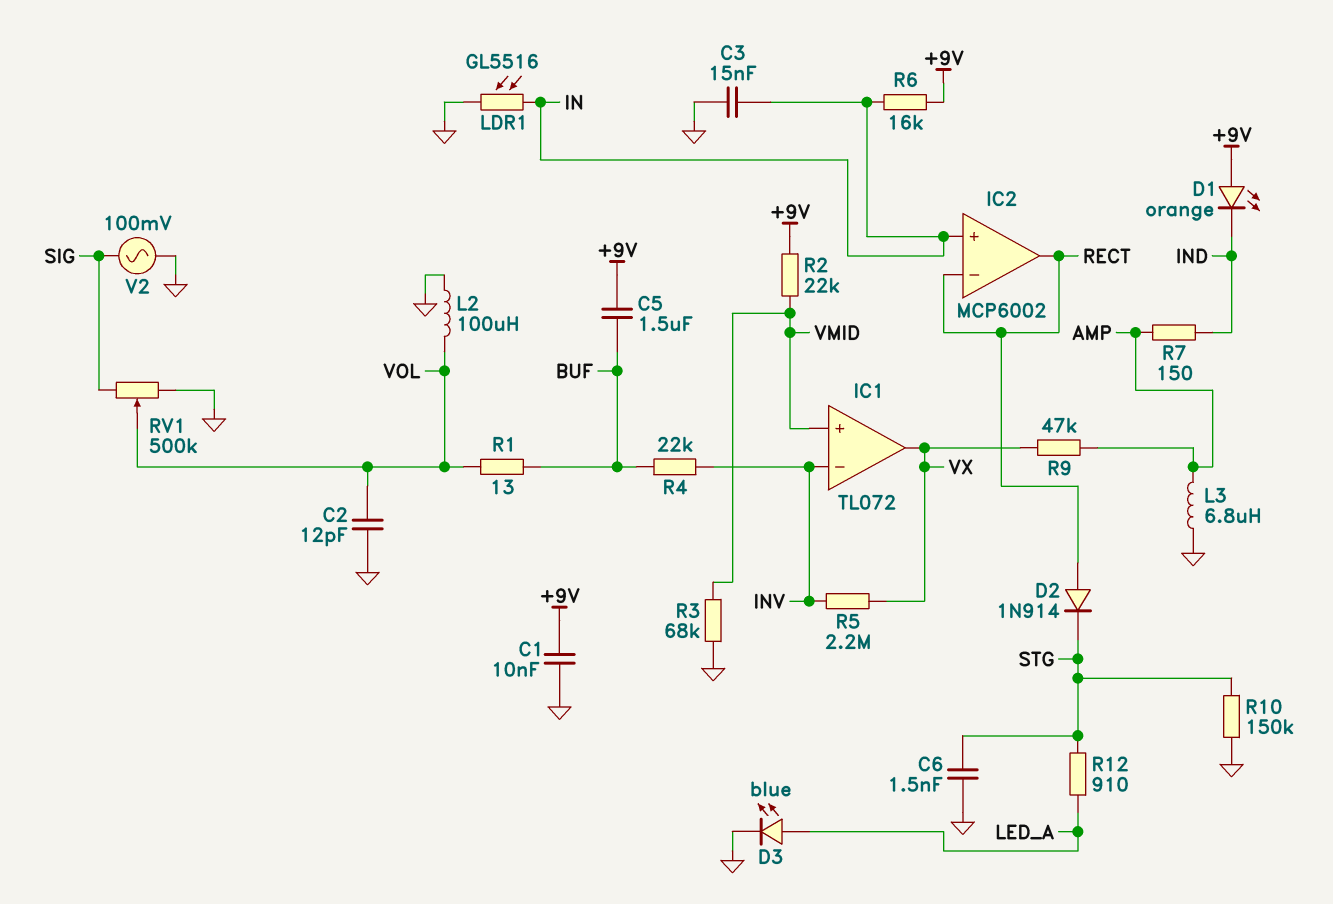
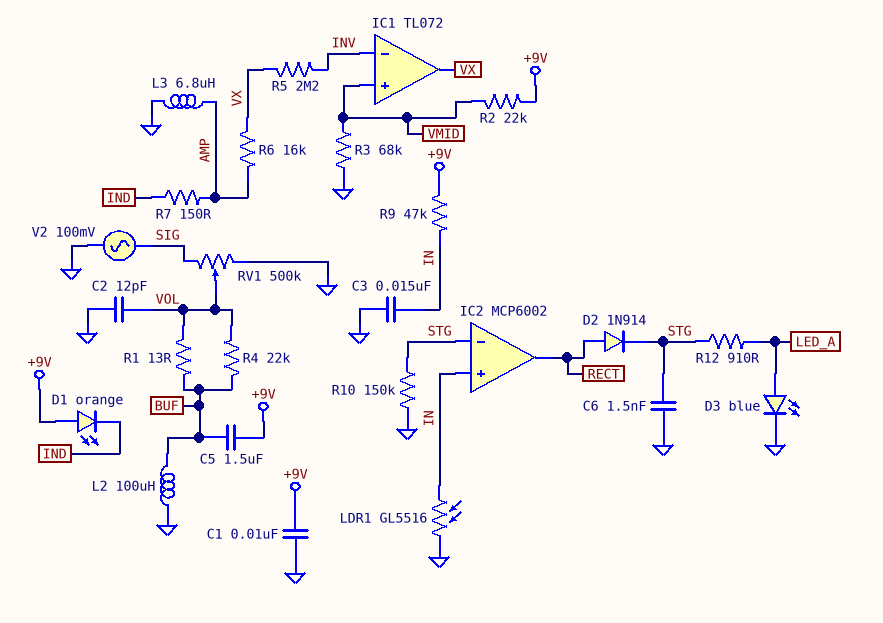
IC2 pin in-: RECT -> STG
L2: 100uH (GND, VOL) -> 100uH (BUF, GND)
R4: 22k (BUF, INV) -> 22k (BUF, VOL)
R6: 16k (+9V, IN) -> 16k (AMP, VX)
R9: 47k (AMP, VX) -> 47k (+9V, IN)

